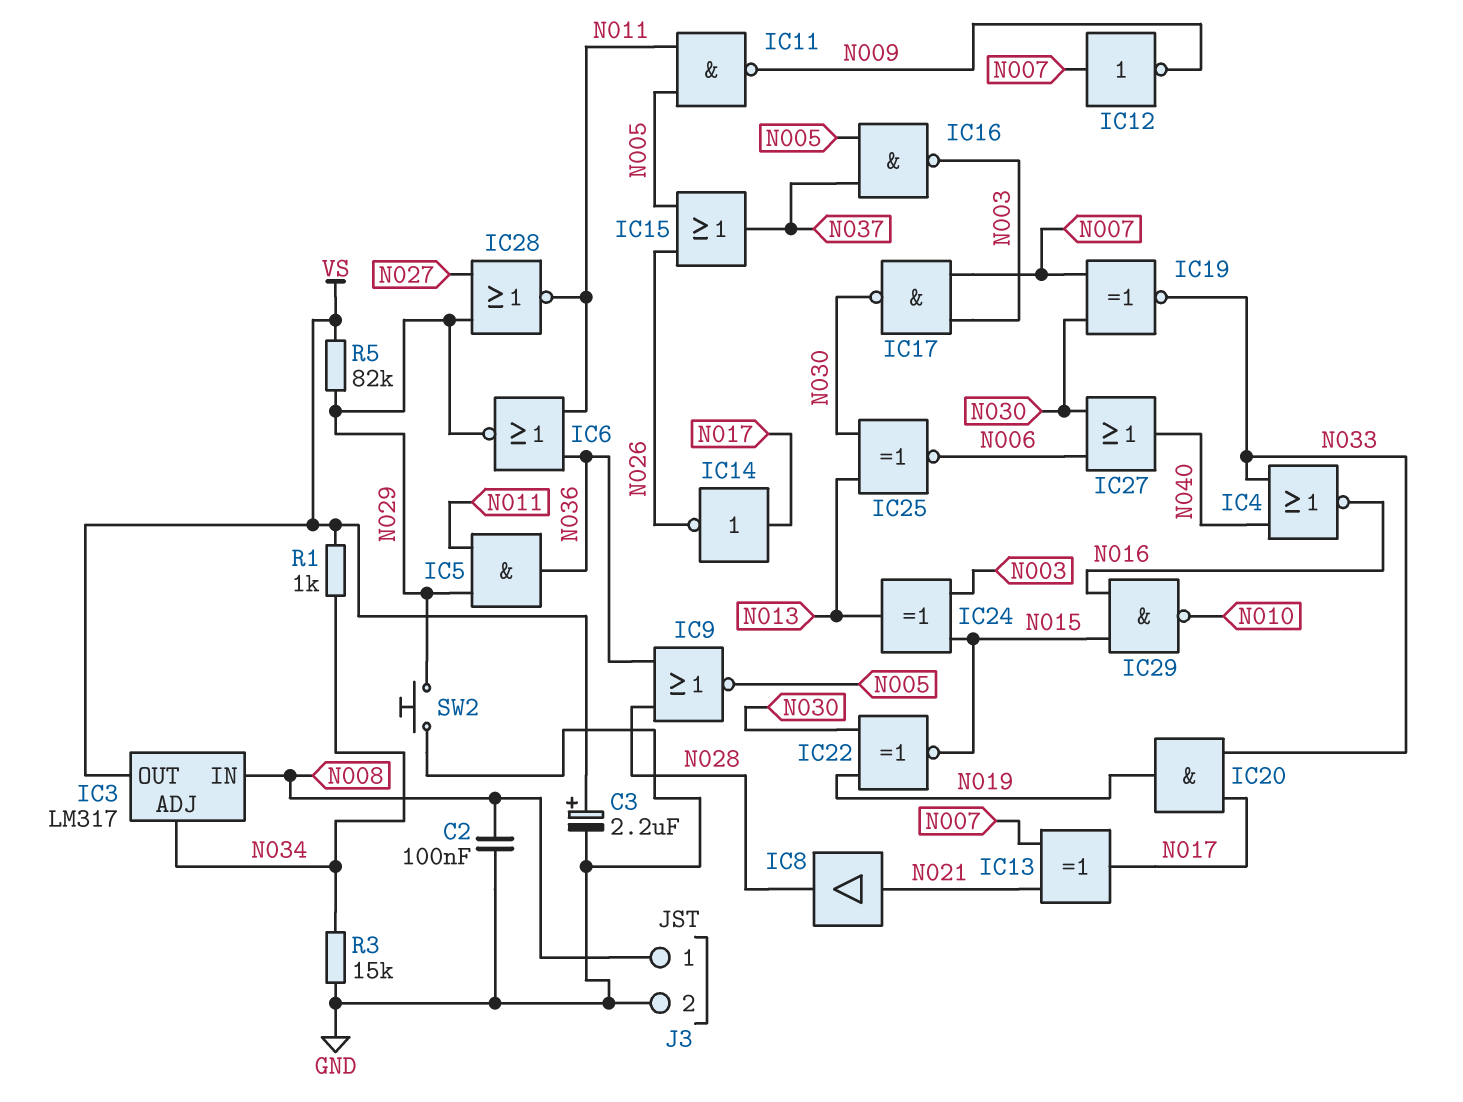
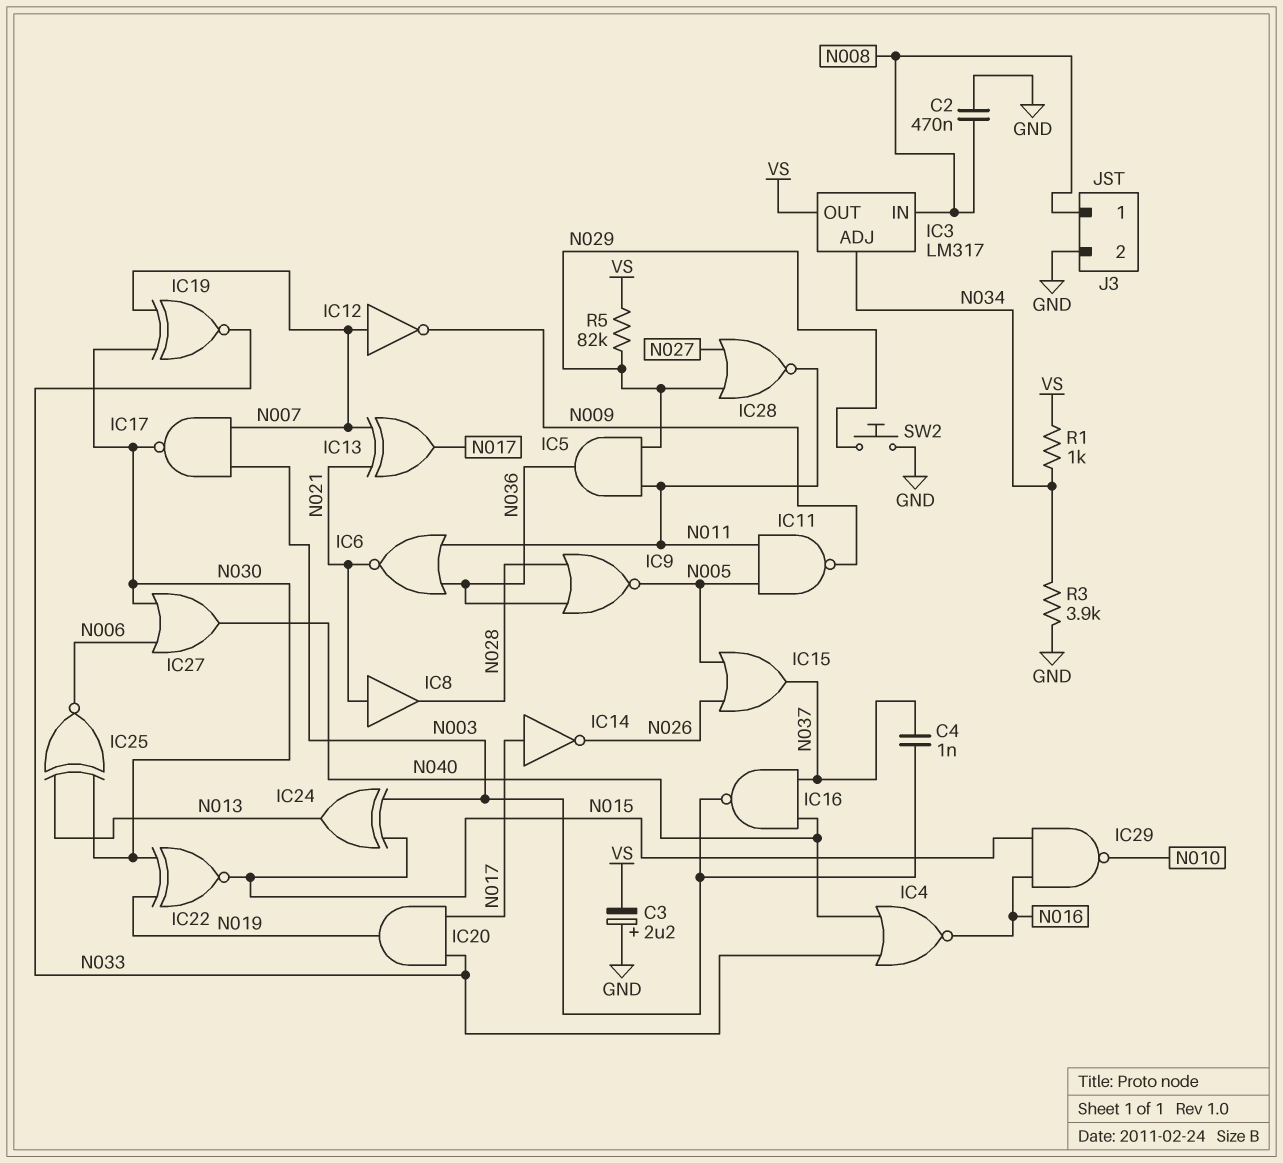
C2: 100nF (GND, N008) -> 470nF (GND, N008)
C3: 2.2uF (plus VS, minus GND) -> 2.2uF (plus GND, minus VS)
C4: none -> 1nF (N003, N037)
IC6: NOR (in N011, in N036, out N029) -> NOR (in N011, in N036, out N021)
IC16: NAND (in N005, in N037, out N003) -> NAND (in N037, in N040, out N003)
R3: 15k (GND, N034) -> 3.9k (GND, N034)

